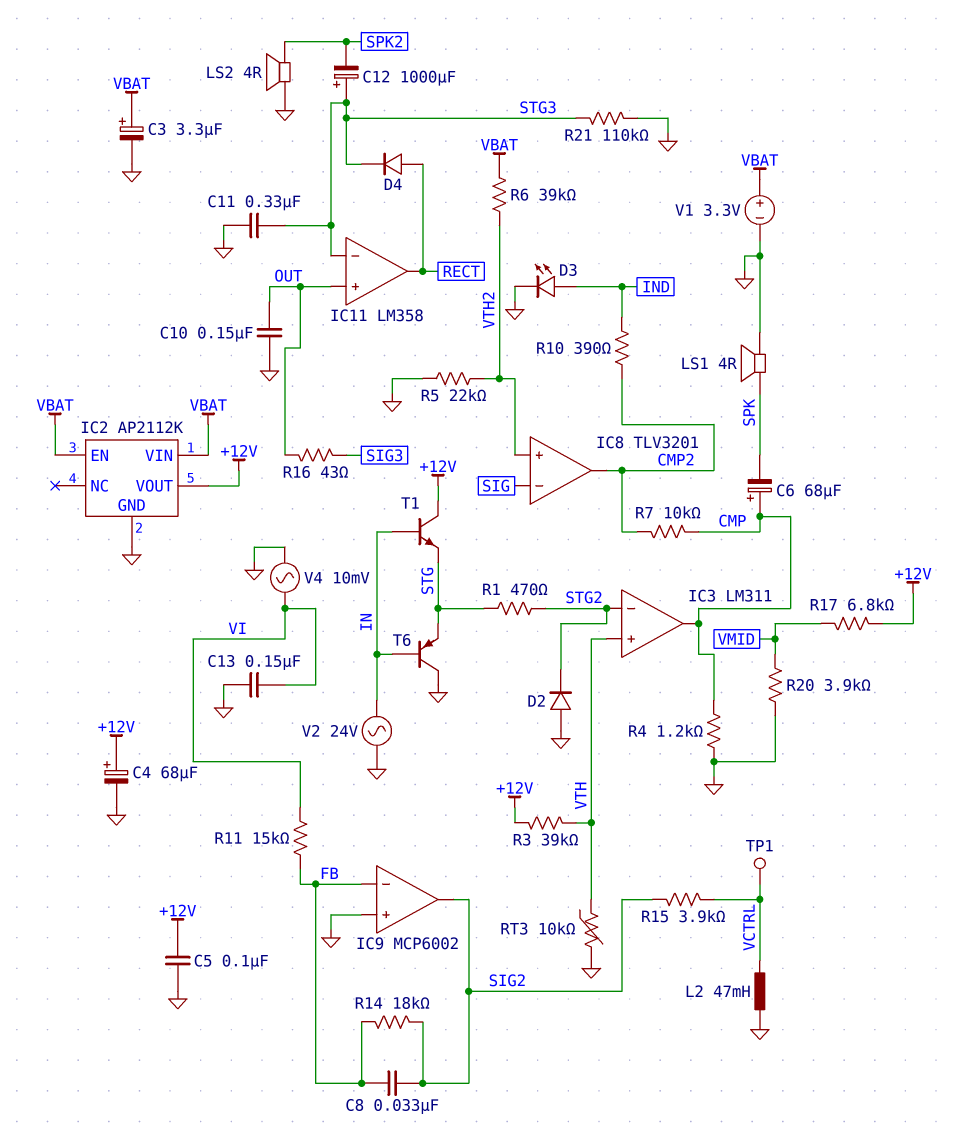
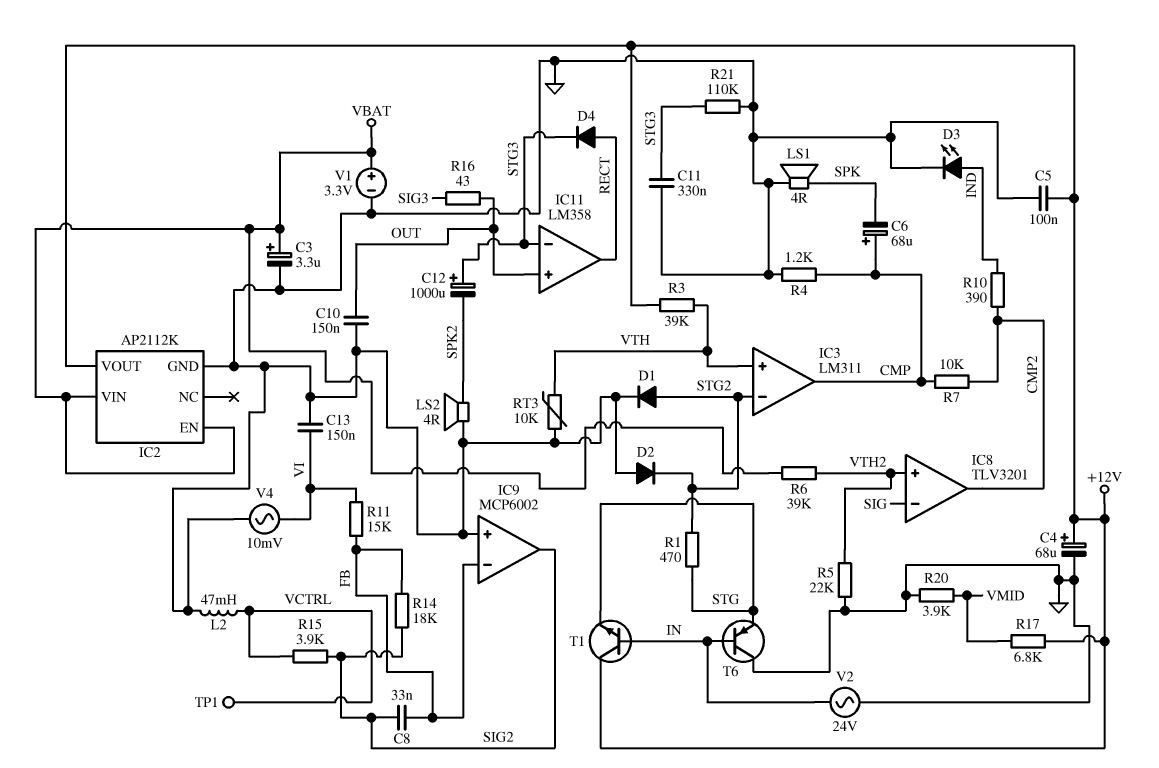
D1: none -> diode (A STG2, K GND)

